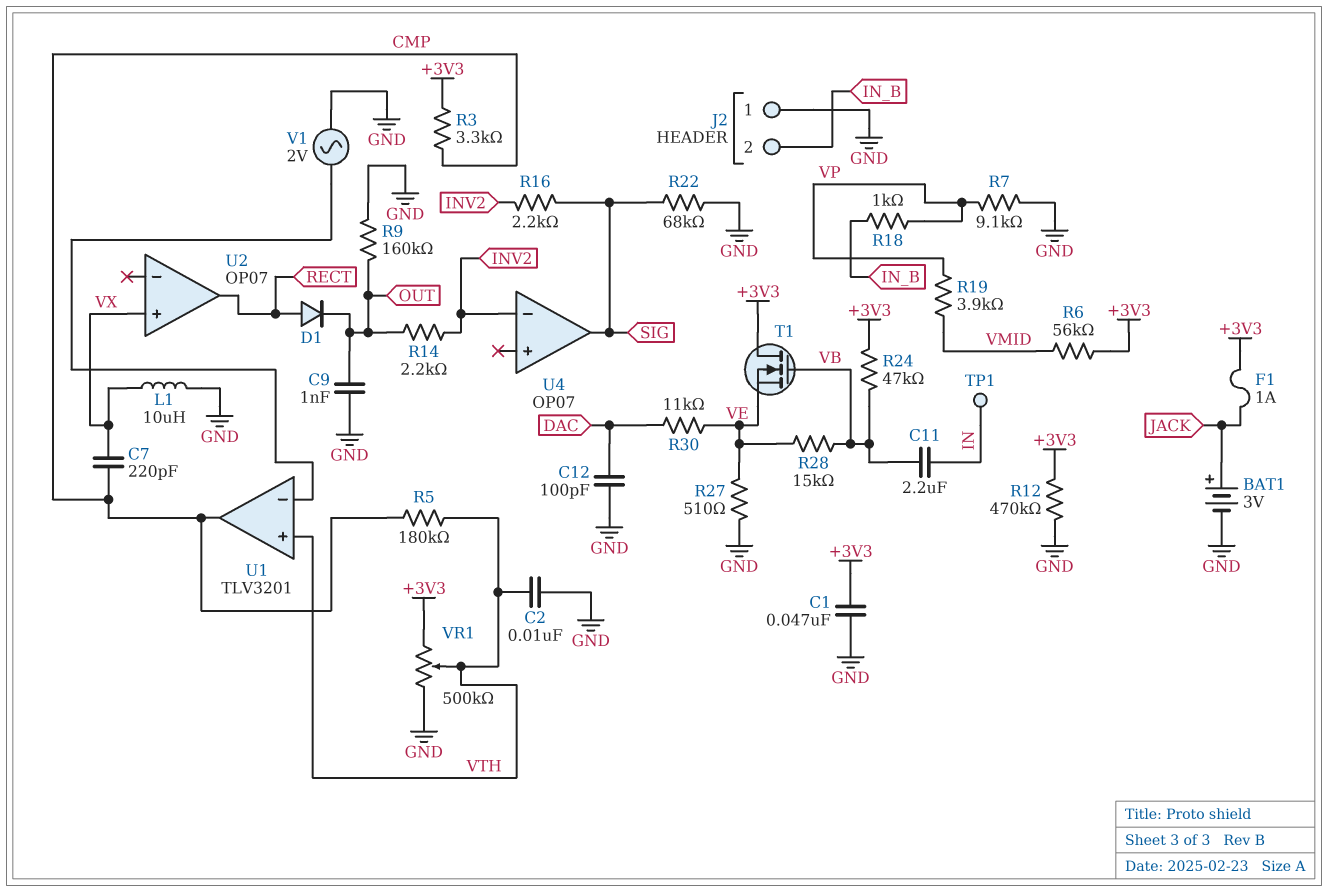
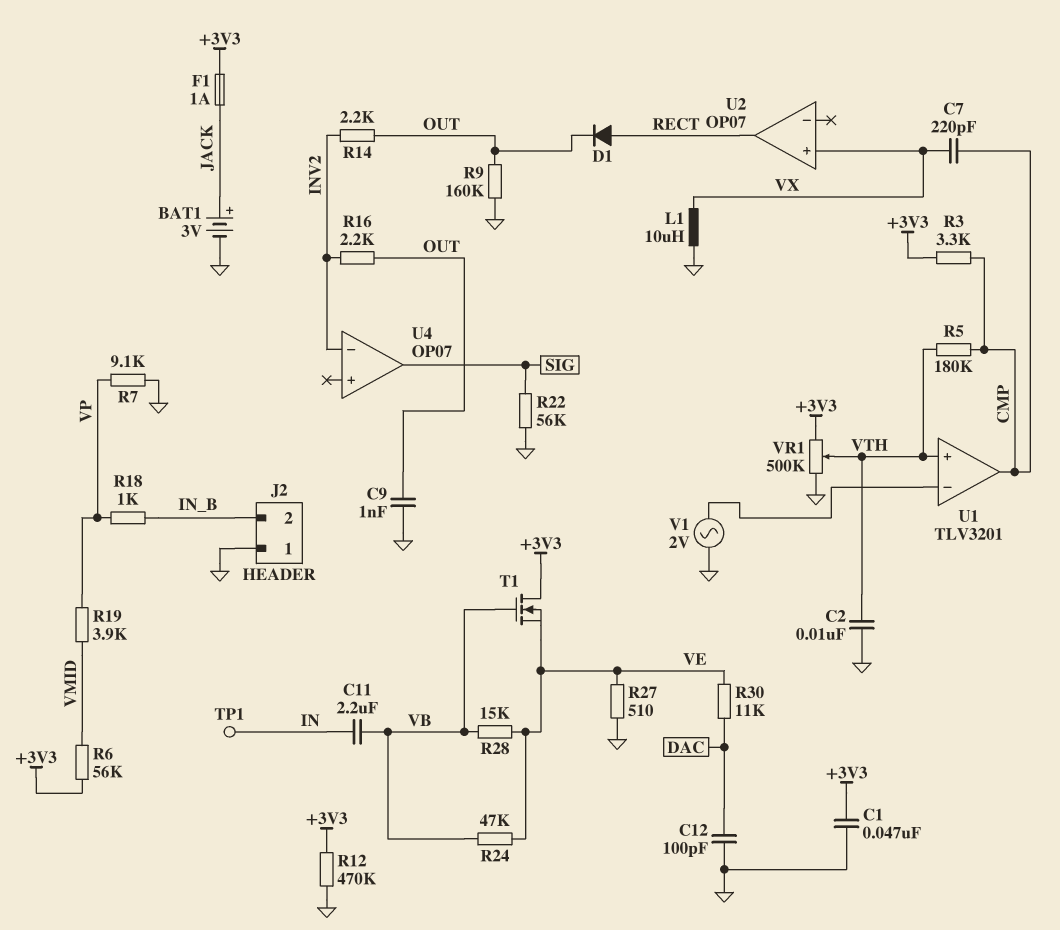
R16: 2.2k (INV2, SIG) -> 2.2k (INV2, OUT)
R22: 68k (GND, SIG) -> 56k (GND, SIG)
R24: 47k (+3V3, VB) -> 47k (VB, VE)

